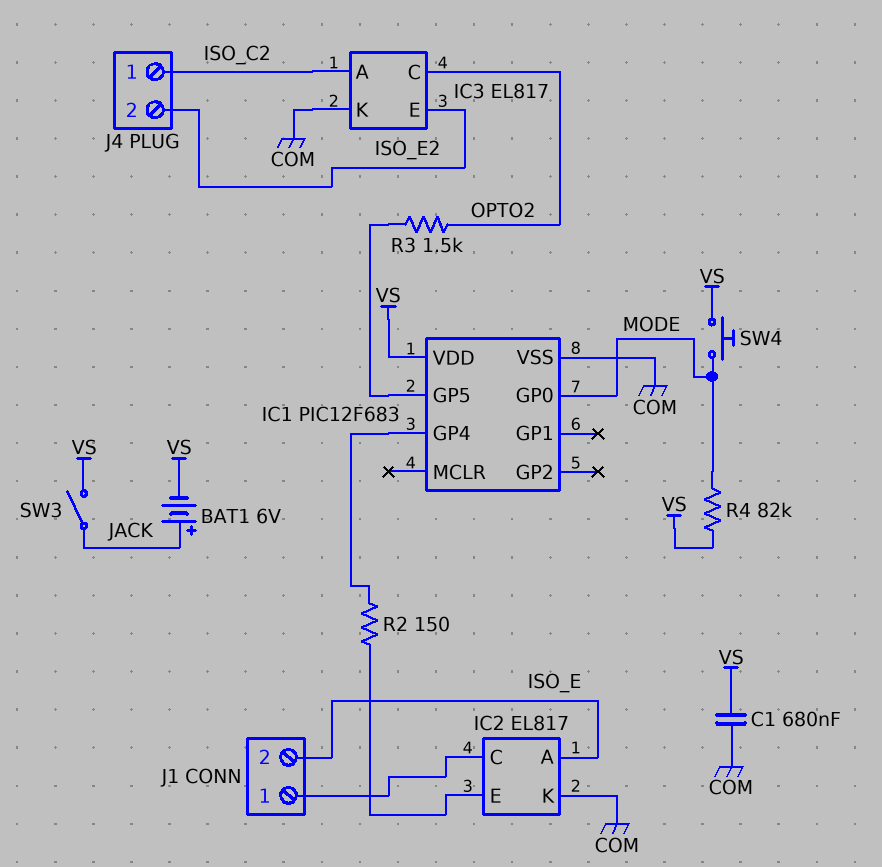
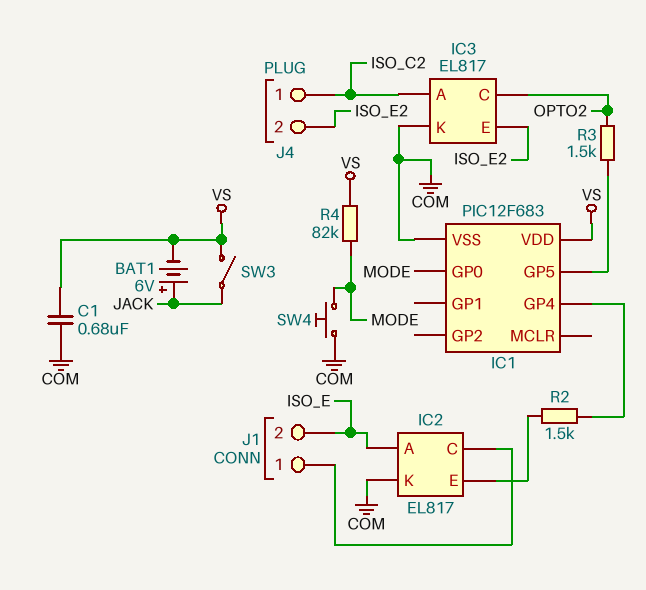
R2: 150 (IC1/GP4, IC2/E) -> 1.5k (IC1/GP4, IC2/E)
SW4: button (MODE, VS) -> button (COM, MODE)

